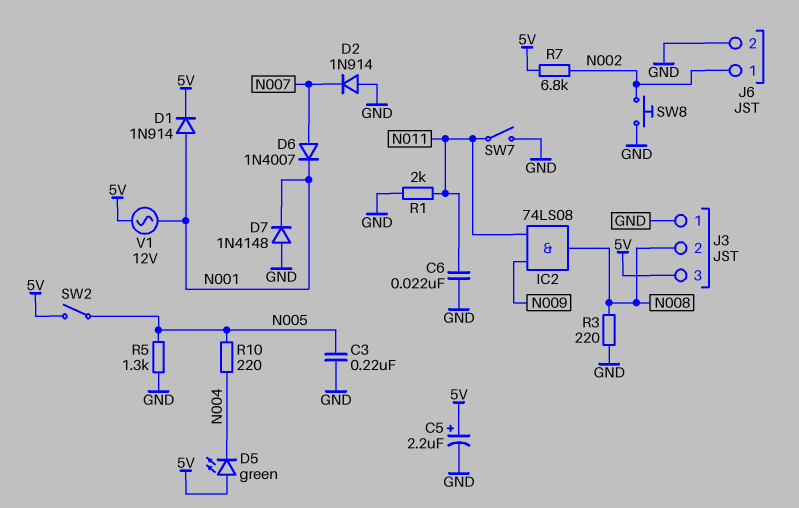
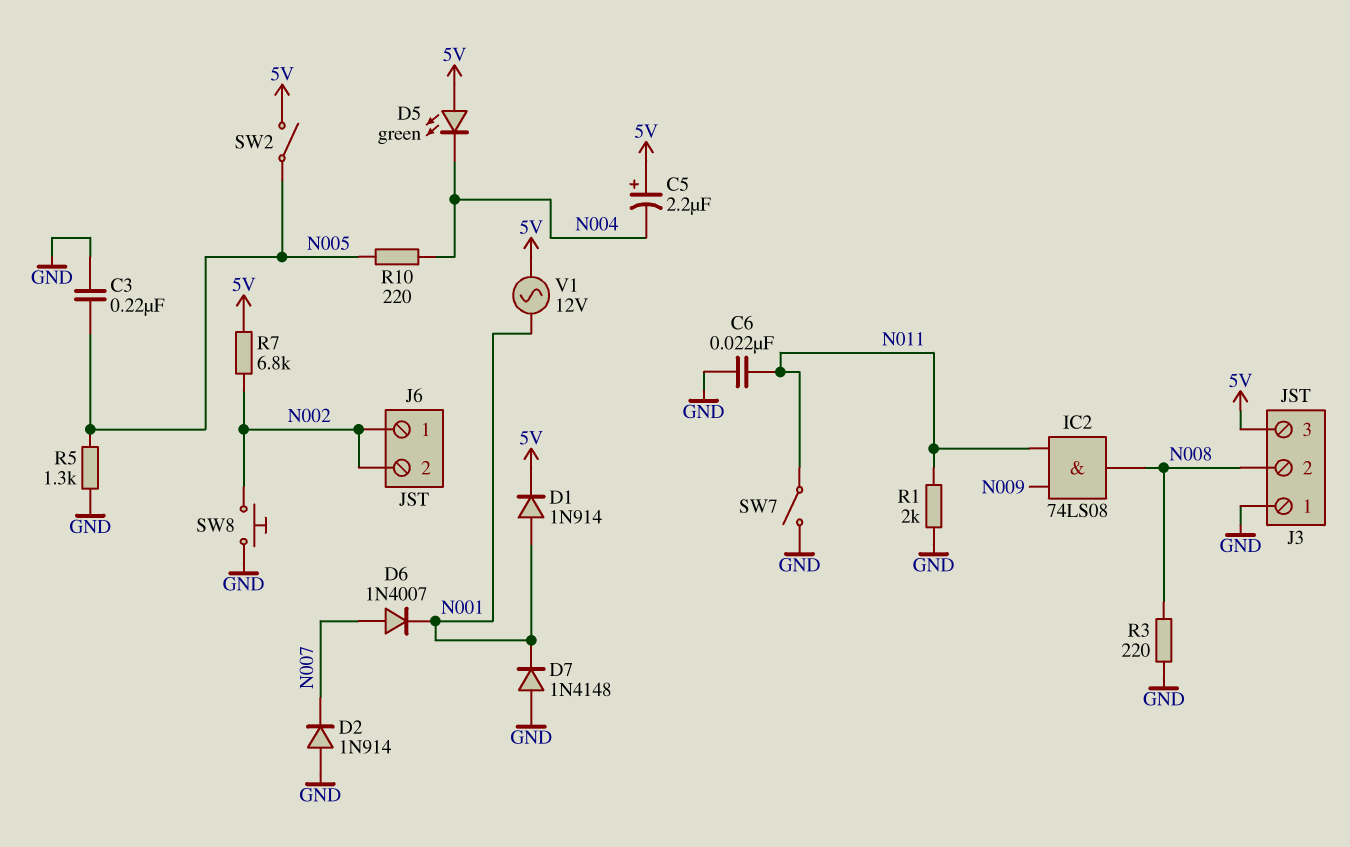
C5: 2.2uF (plus 5V, minus GND) -> 2.2uF (plus 5V, minus N004)
J6 pin 2: GND -> N002

